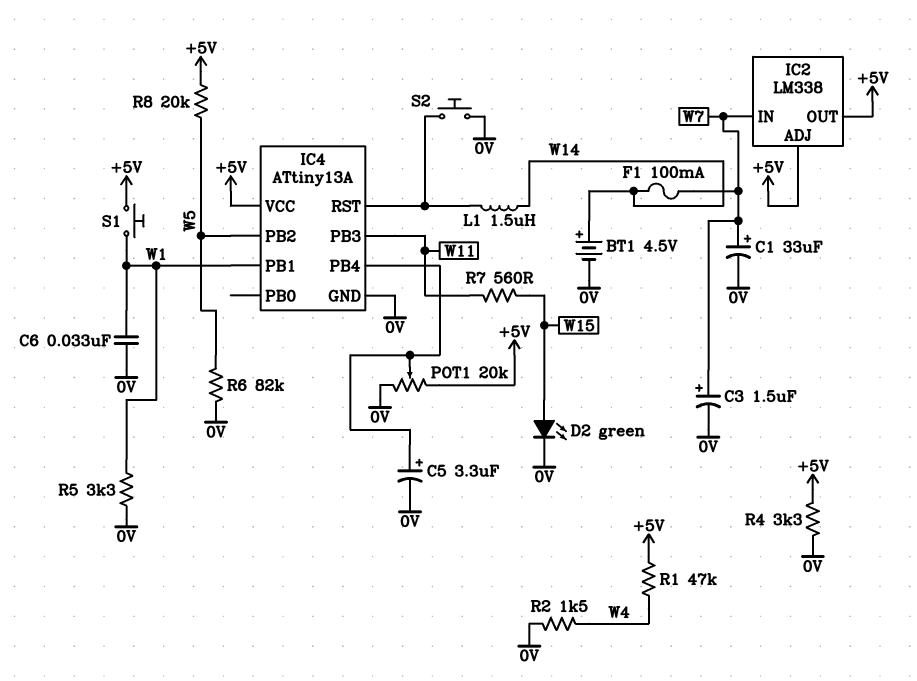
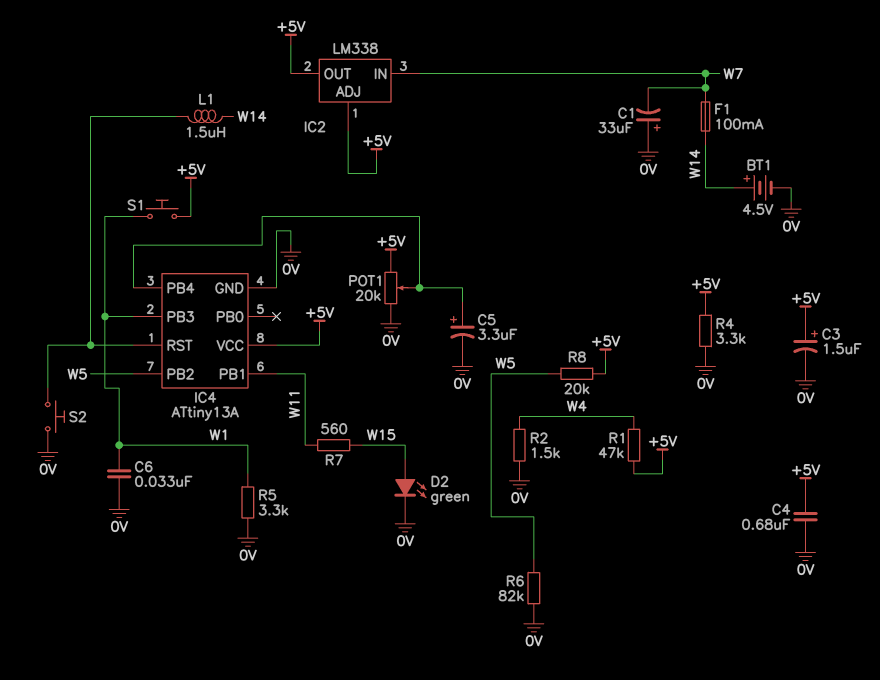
C1: 33uF (plus W7, minus 0V) -> 33uF (plus 0V, minus W7)
C3: 1.5uF (plus W7, minus 0V) -> 1.5uF (plus +5V, minus 0V)
C4: none -> 680nF (+5V, 0V)
IC4 pin PB1: W1 -> W11
IC4 pin PB3: W11 -> W1

